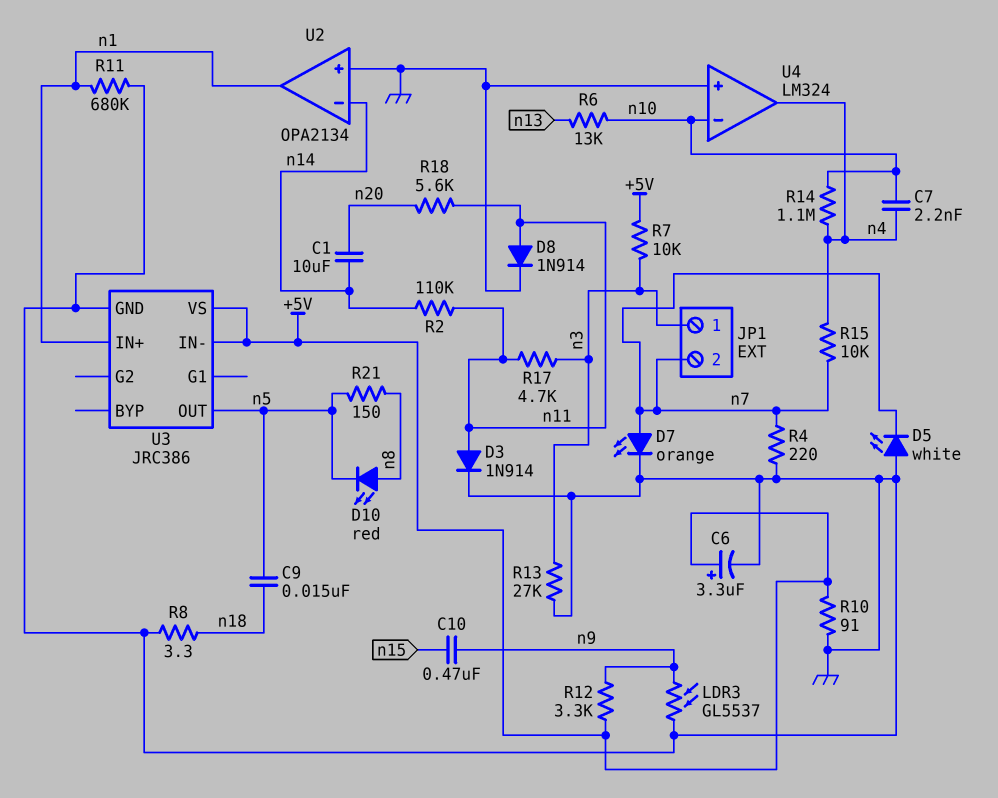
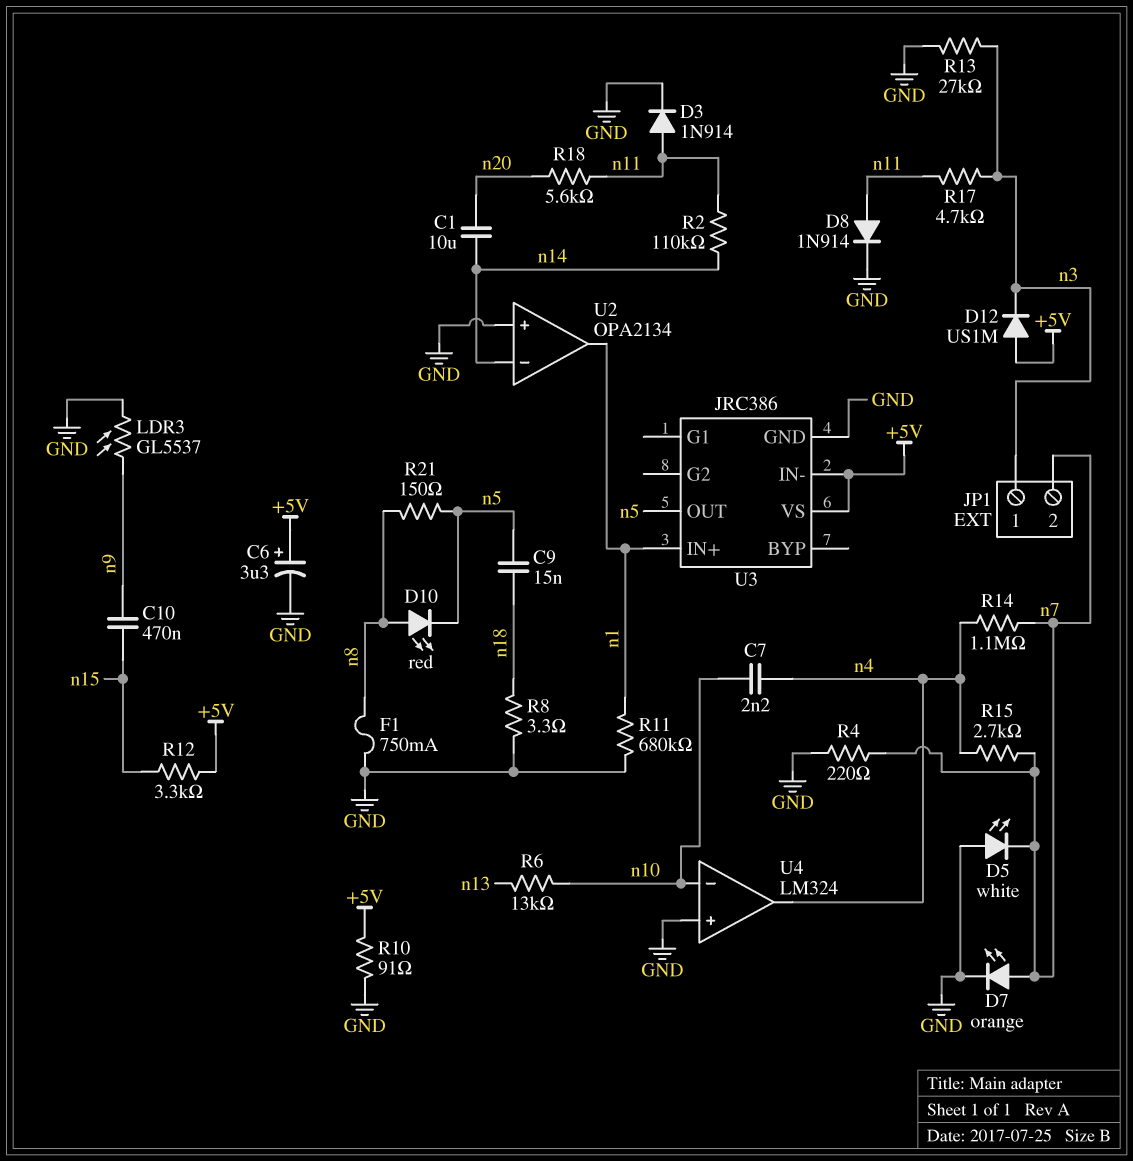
D12: none -> diode US1M (A +5V, K n3)
F1: none -> 750mA (GND, n8)
R7: 10k (+5V, n3) -> none
R12: 3.3k (+5V, n9) -> 3.3k (+5V, n15)
R14: 1.1M (n4, n10) -> 1.1M (n4, n7)
R15: 10k (n4, n7) -> 2.7k (n4, n7)

